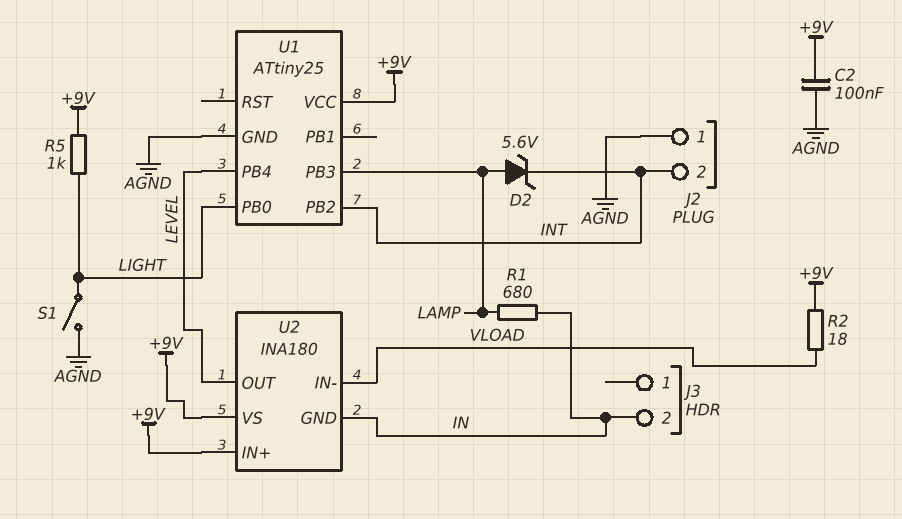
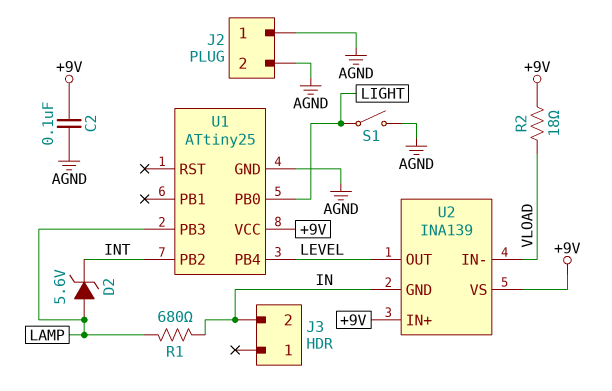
J2 pin 2: INT -> AGND
R5: 1k (+9V, LIGHT) -> none
U2: INA180 -> INA139

